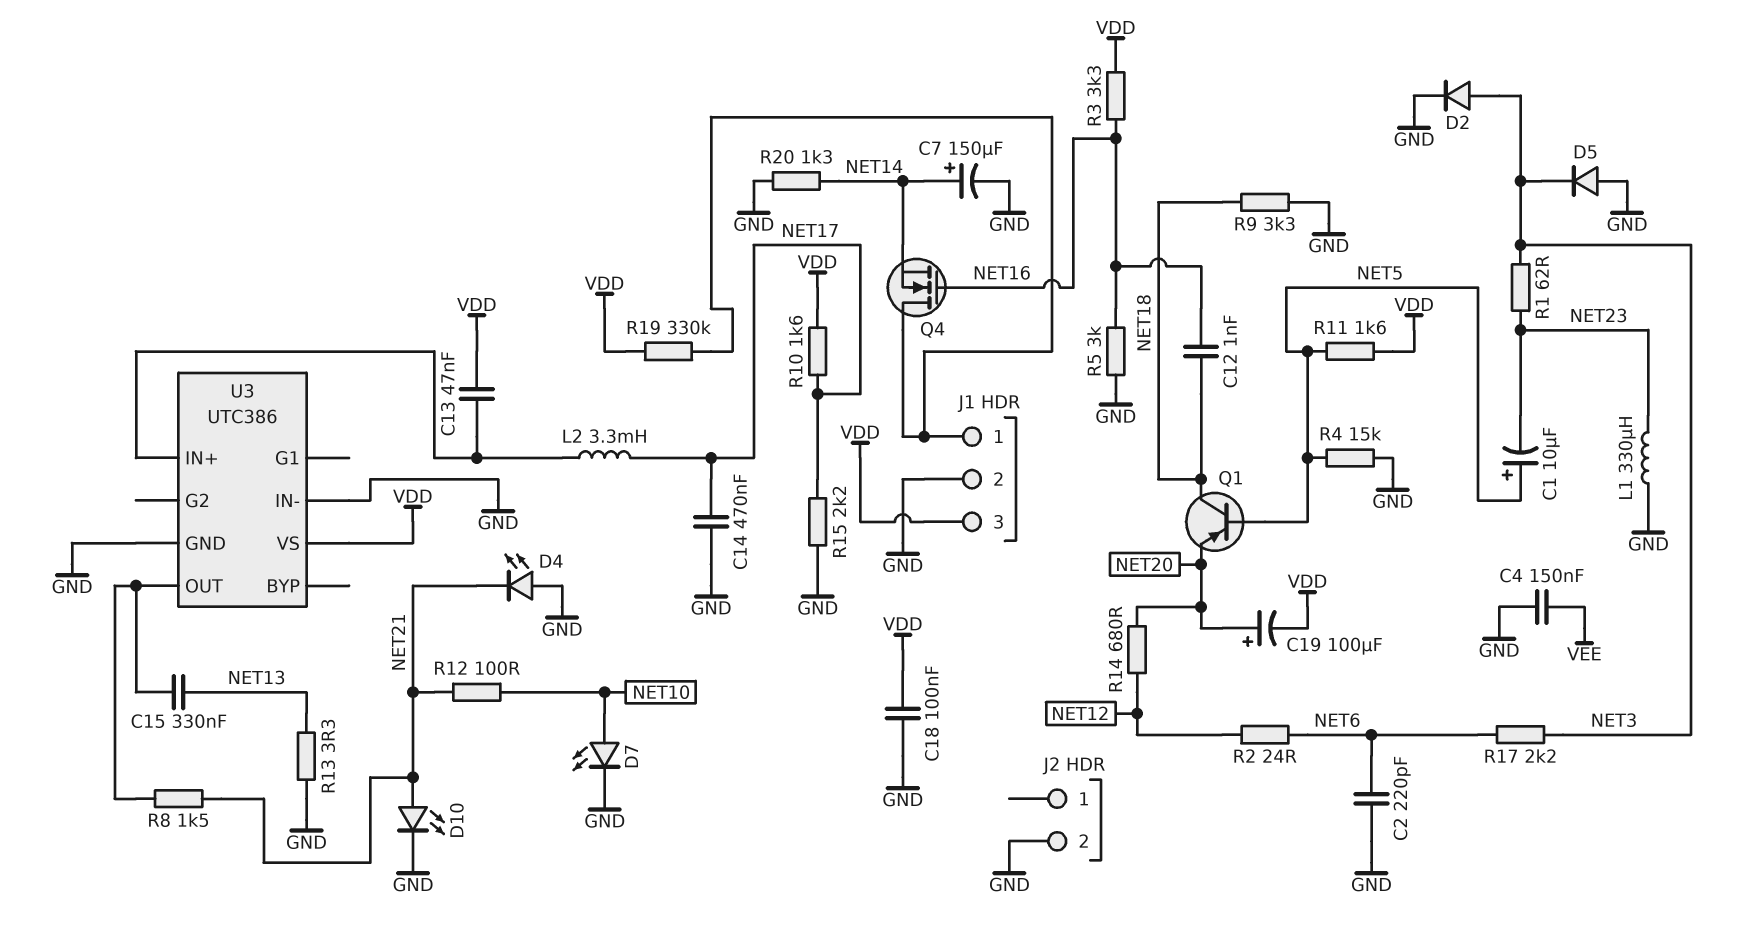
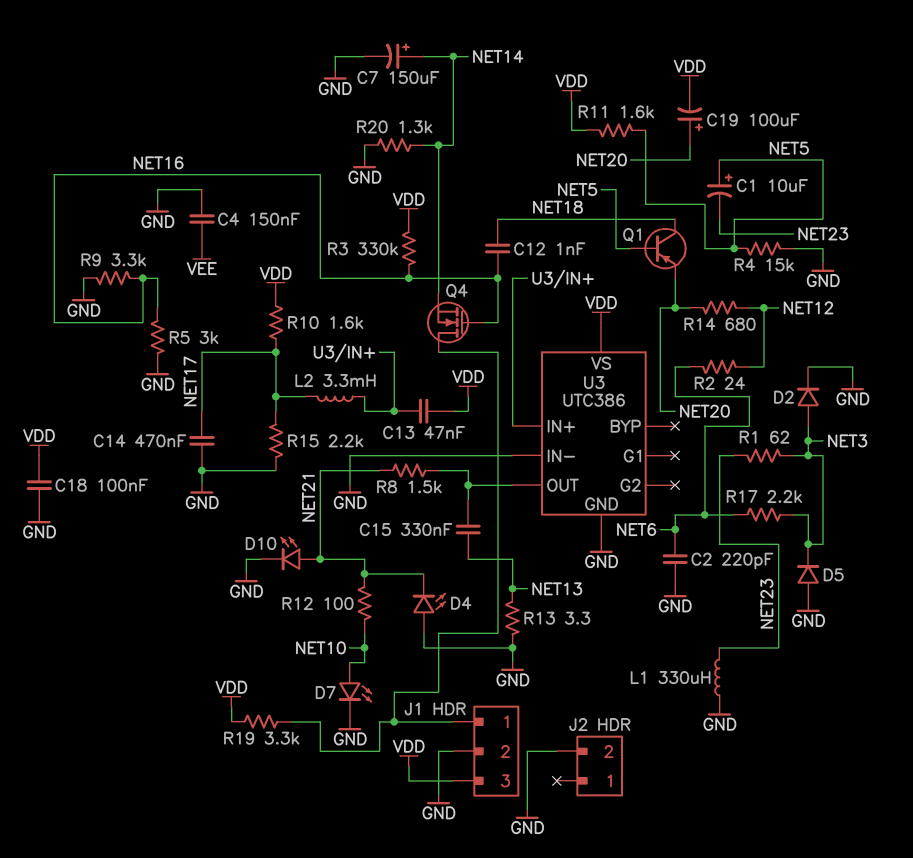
R3: 3.3k (NET16, VDD) -> 330k (NET16, VDD)
R9: 3.3k (GND, NET18) -> 3.3k (GND, NET16)
R19: 330k (J1/1, VDD) -> 3.3k (J1/1, VDD)

